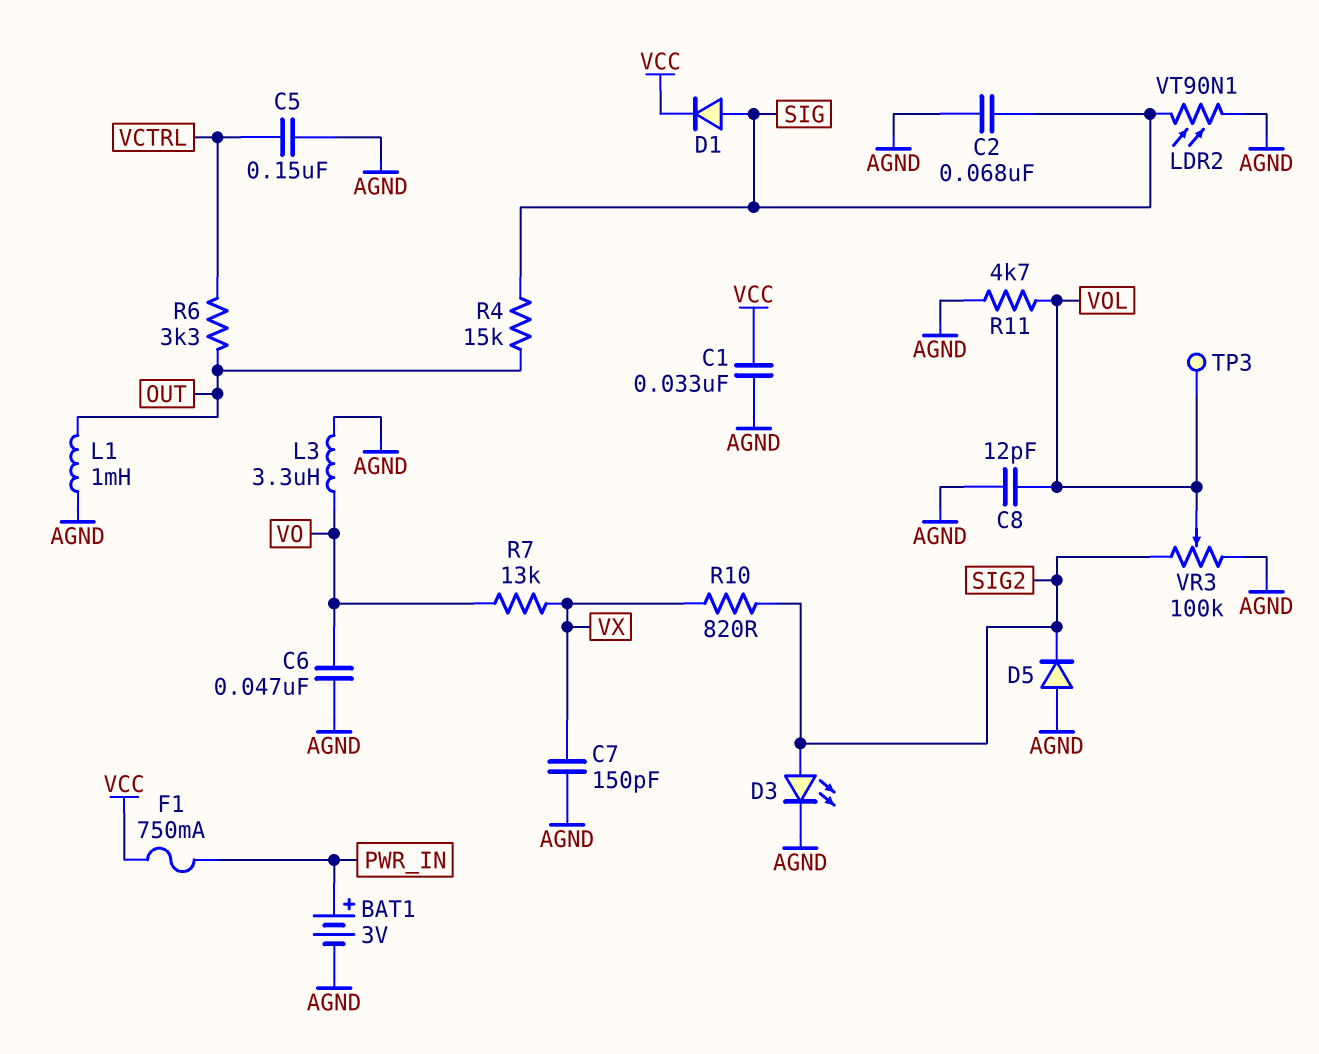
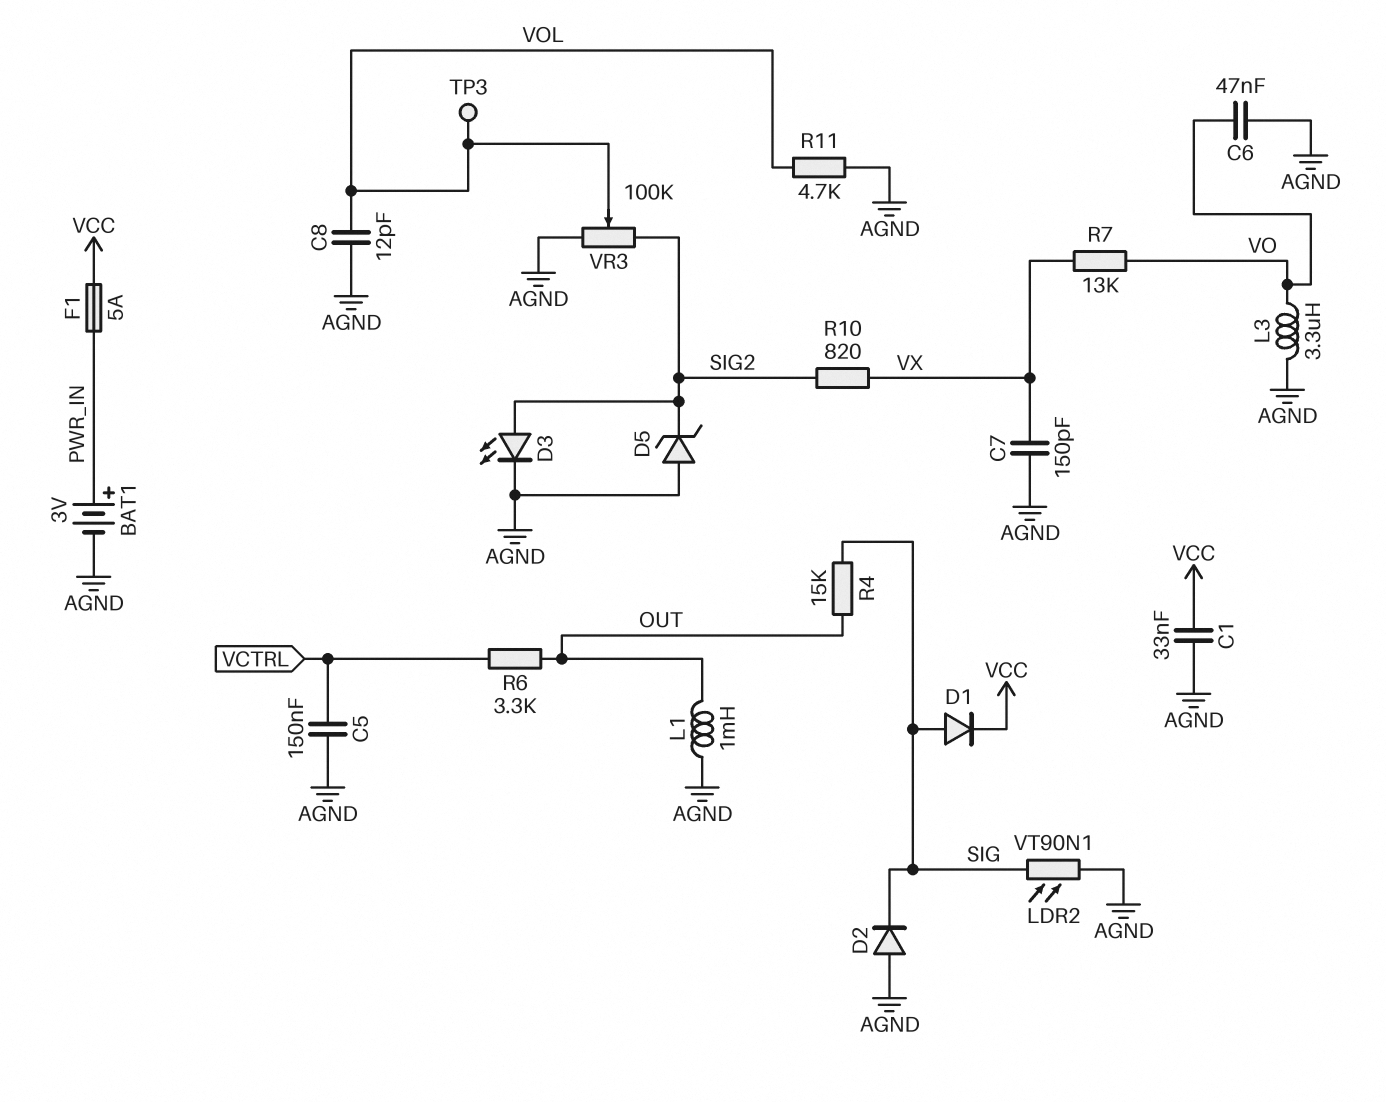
C2: 68nF (AGND, SIG) -> none
D2: none -> diode (A AGND, K SIG)
D5: diode (A AGND, K SIG2) -> zener (A AGND, K SIG2)
F1: 750mA (PWR_IN, VCC) -> 5A (PWR_IN, VCC)

